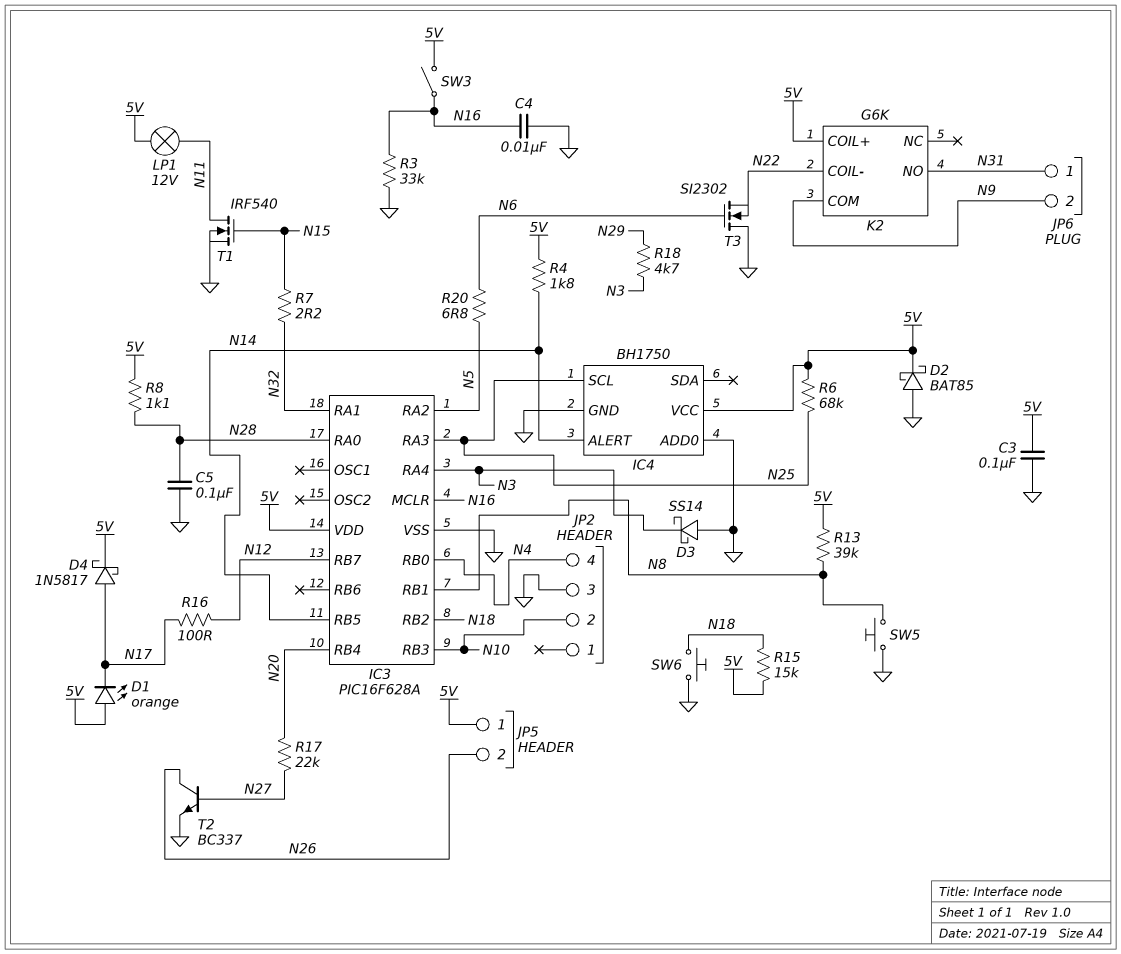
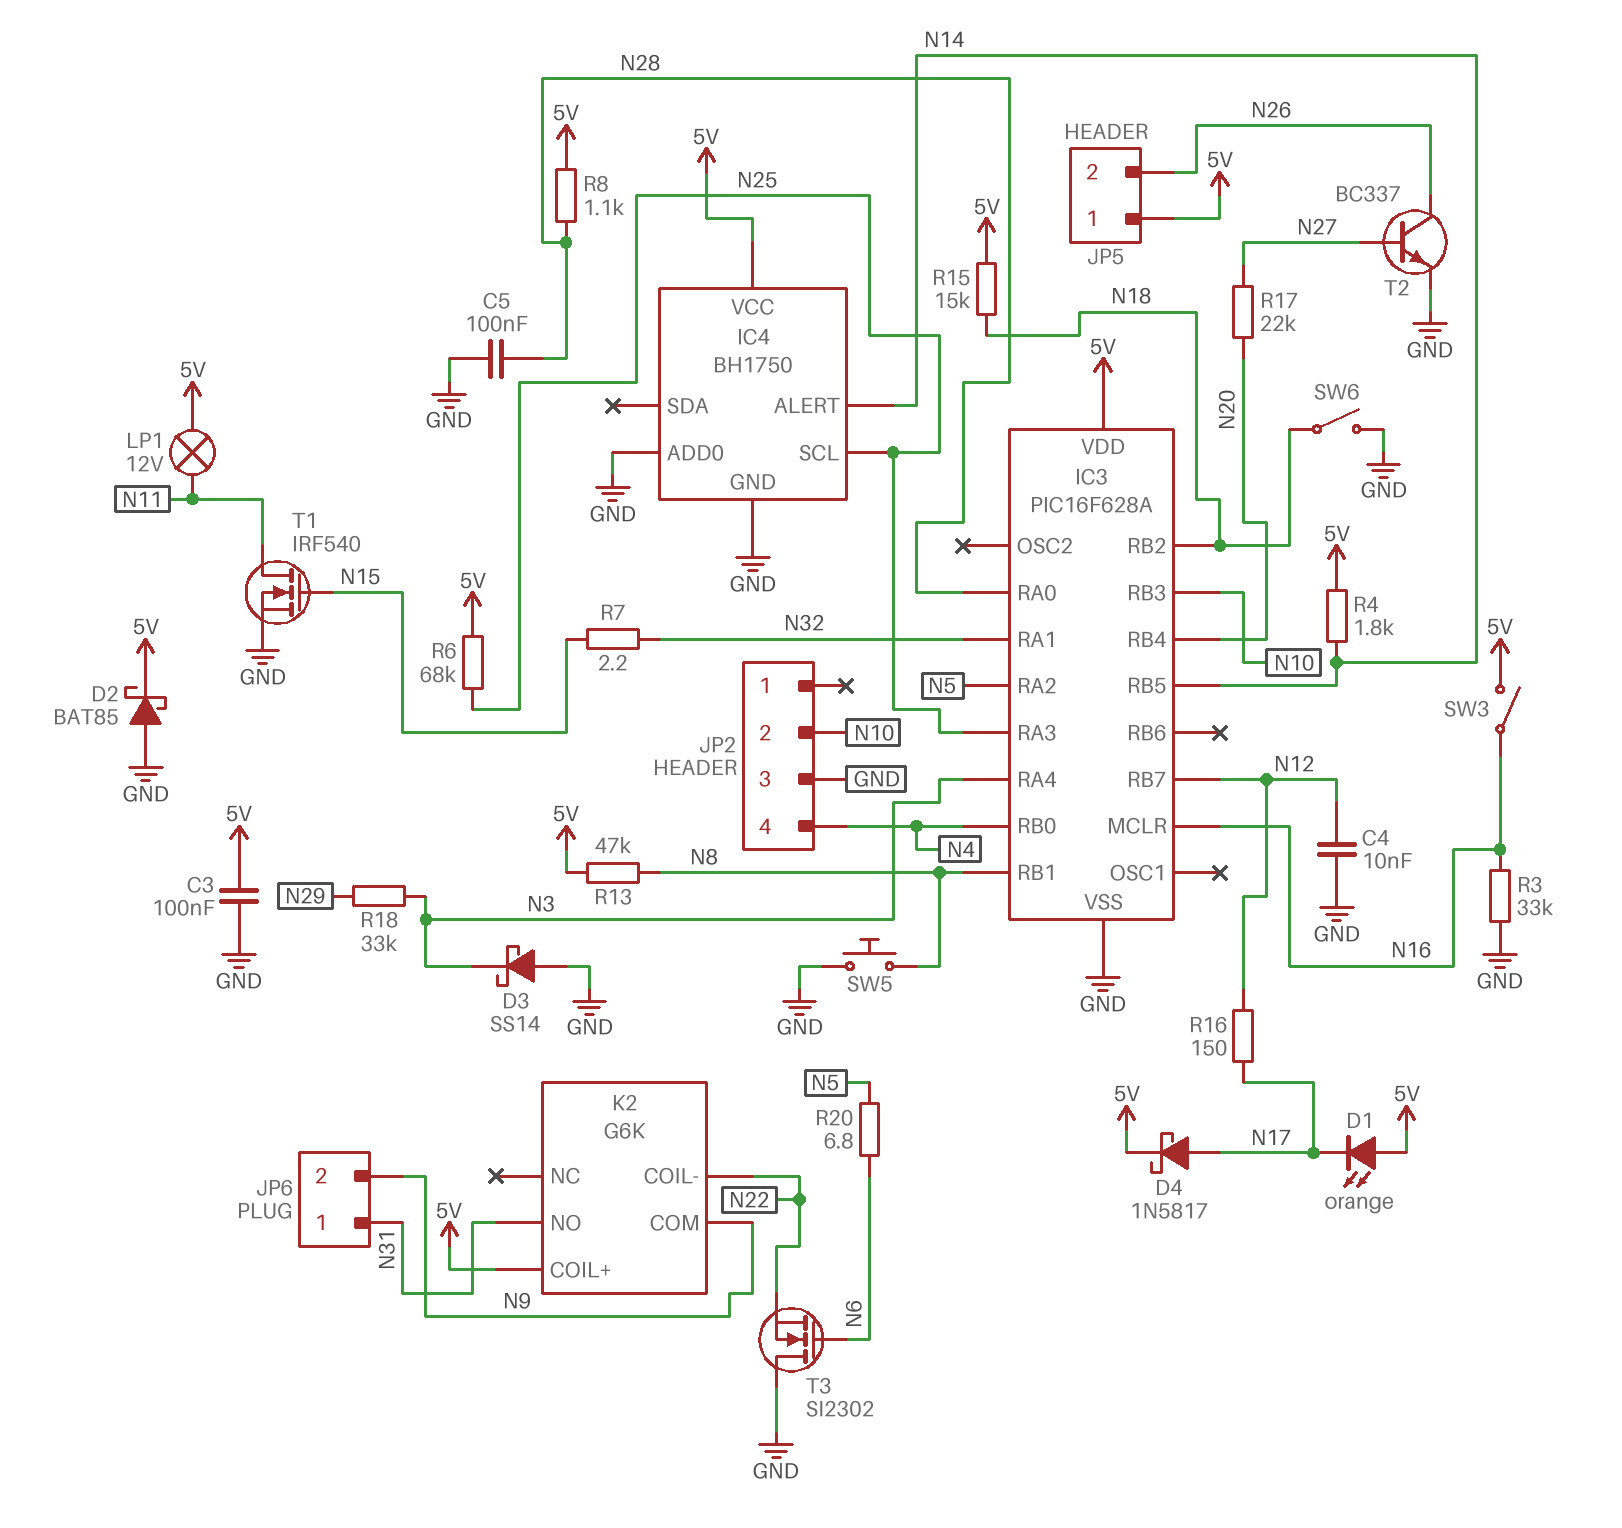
C4: 10nF (GND, N16) -> 10nF (GND, N12)
R13: 39k (5V, N8) -> 47k (5V, N8)
R16: 100 (N12, N17) -> 150 (N12, N17)
R18: 4.7k (N3, N29) -> 33k (N3, N29)
SW6: button (GND, N18) -> switch (GND, N18)

